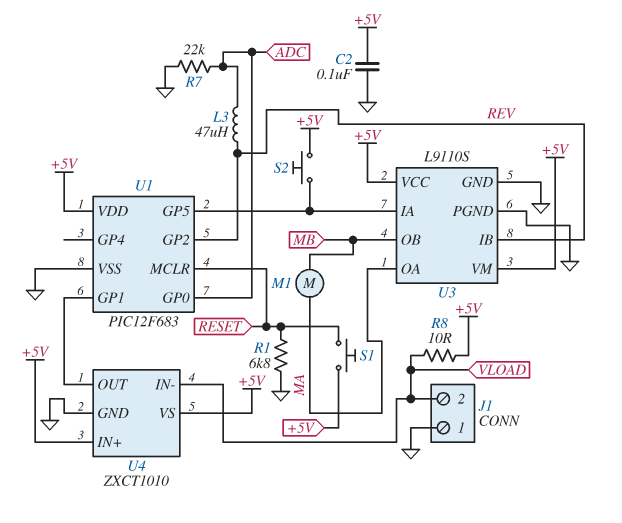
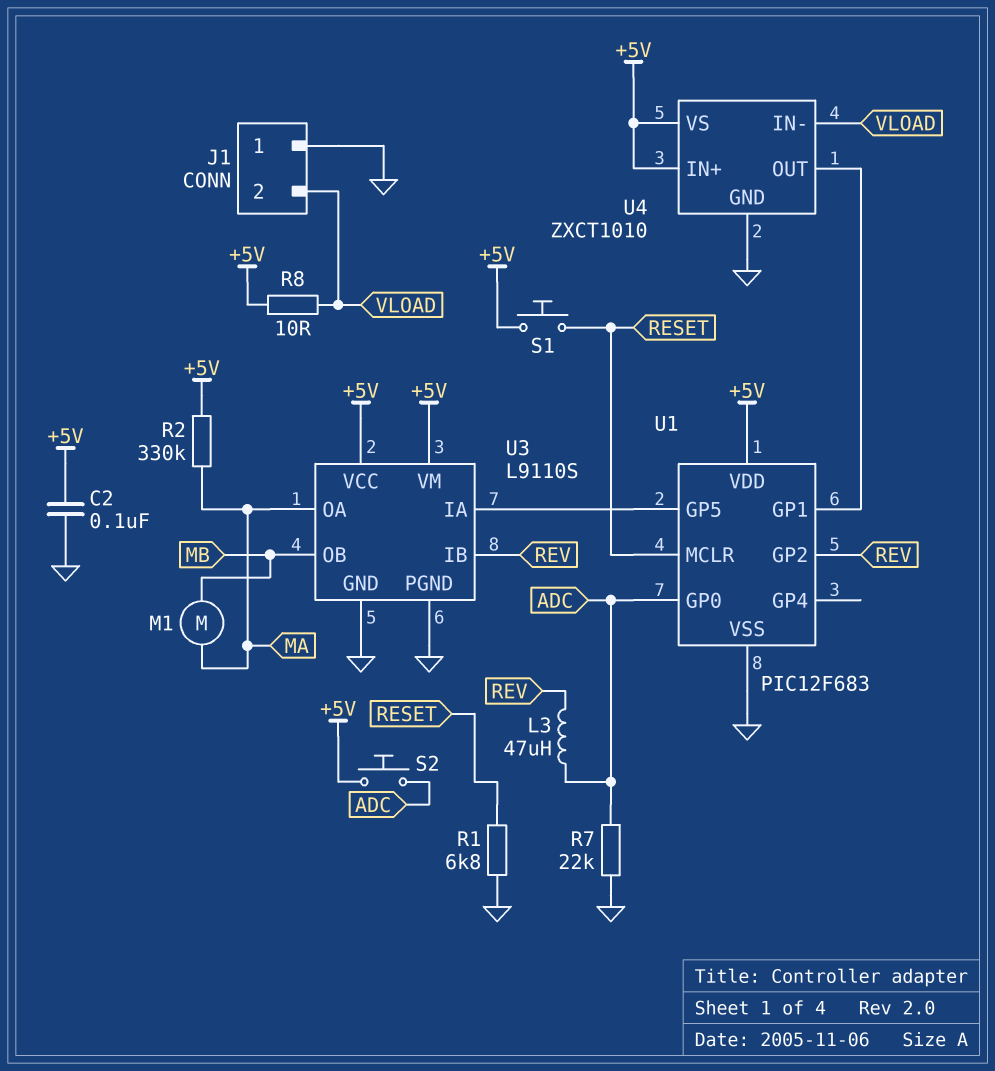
R2: none -> 330k (+5V, MA)
S2: button (+5V, U1/GP5) -> button (+5V, ADC)

